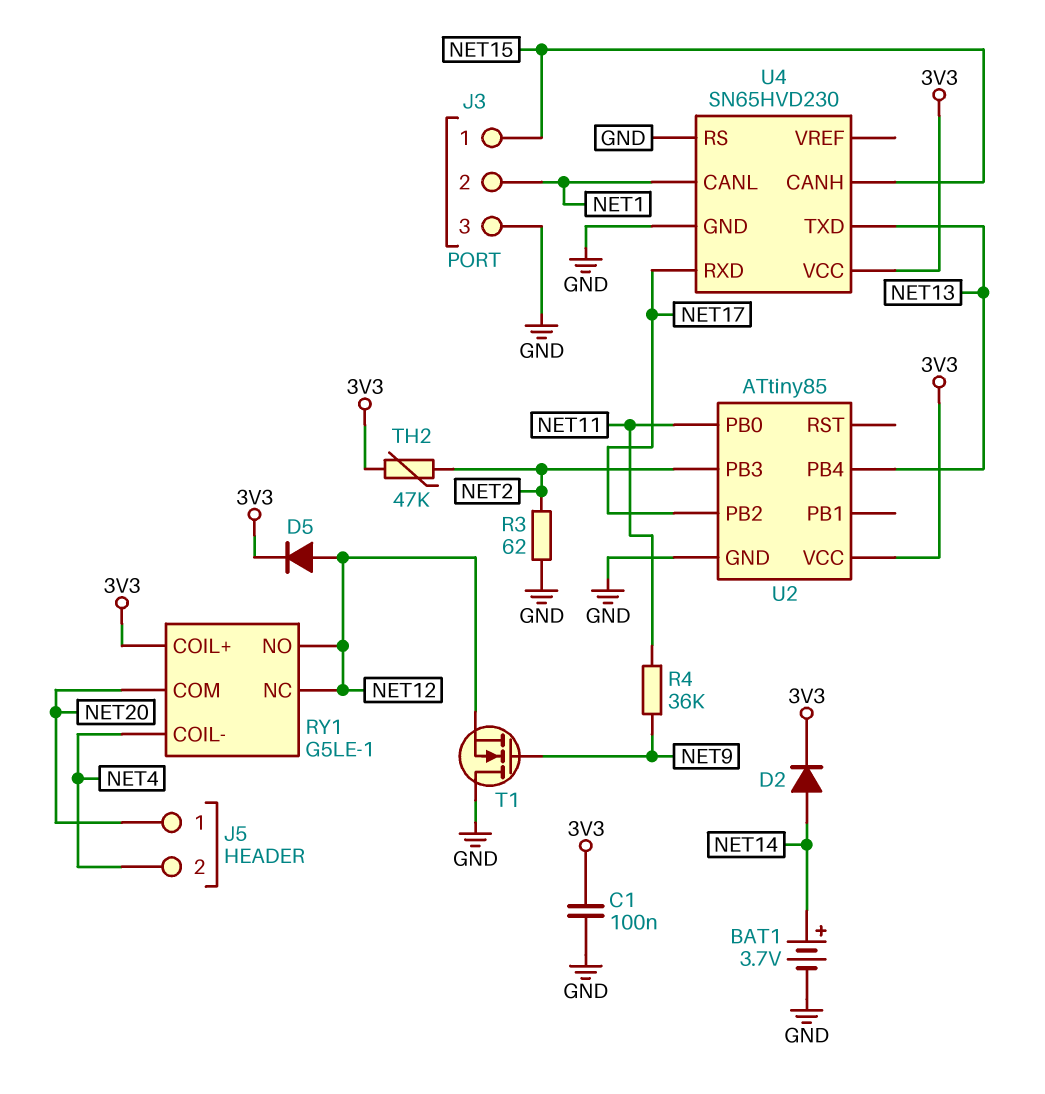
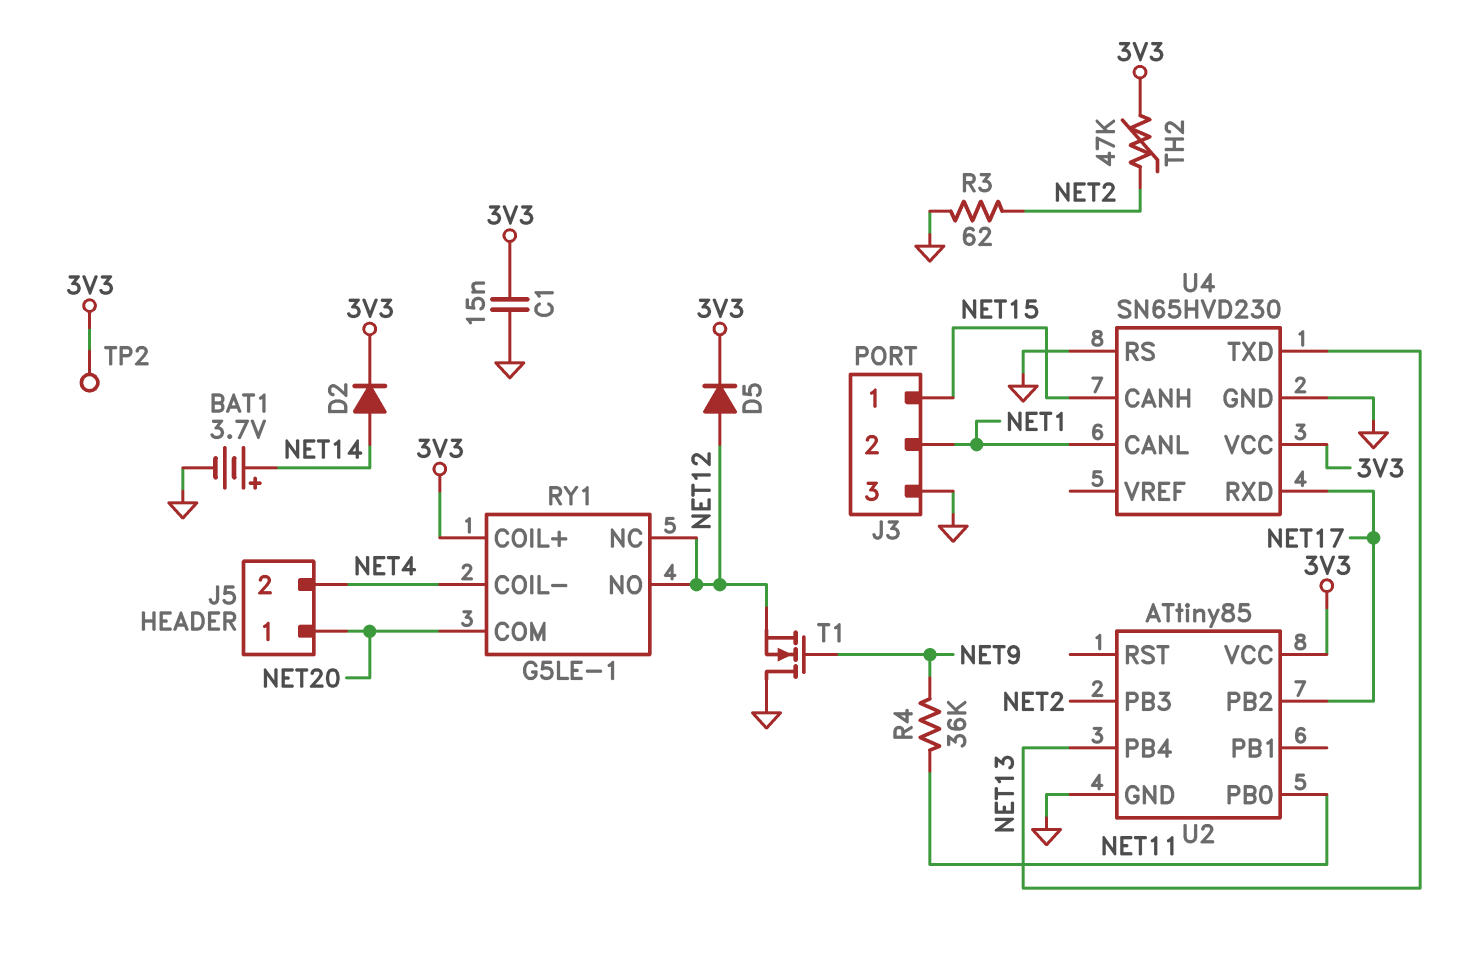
C1: 100nF (3V3, GND) -> 15nF (3V3, GND)
TP2: none -> test point (3V3)

